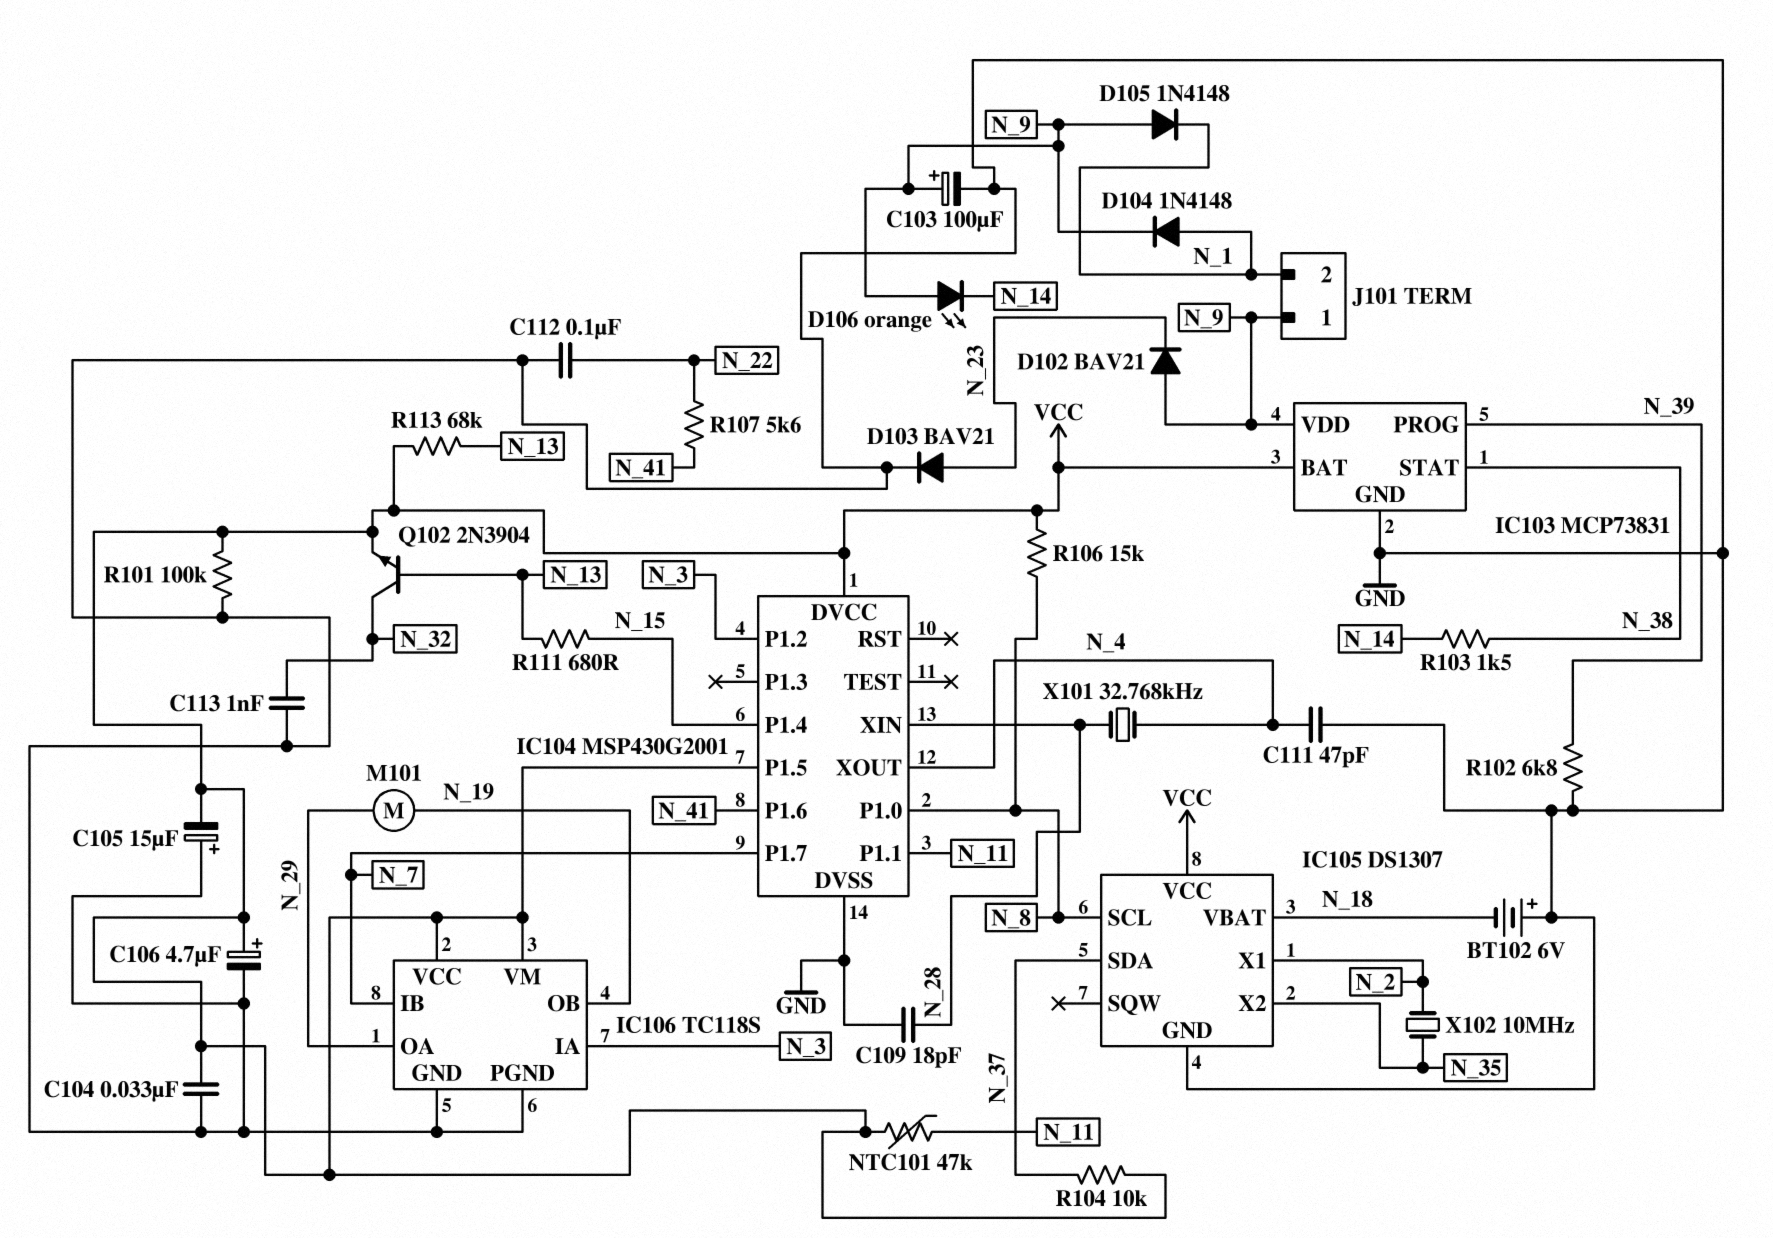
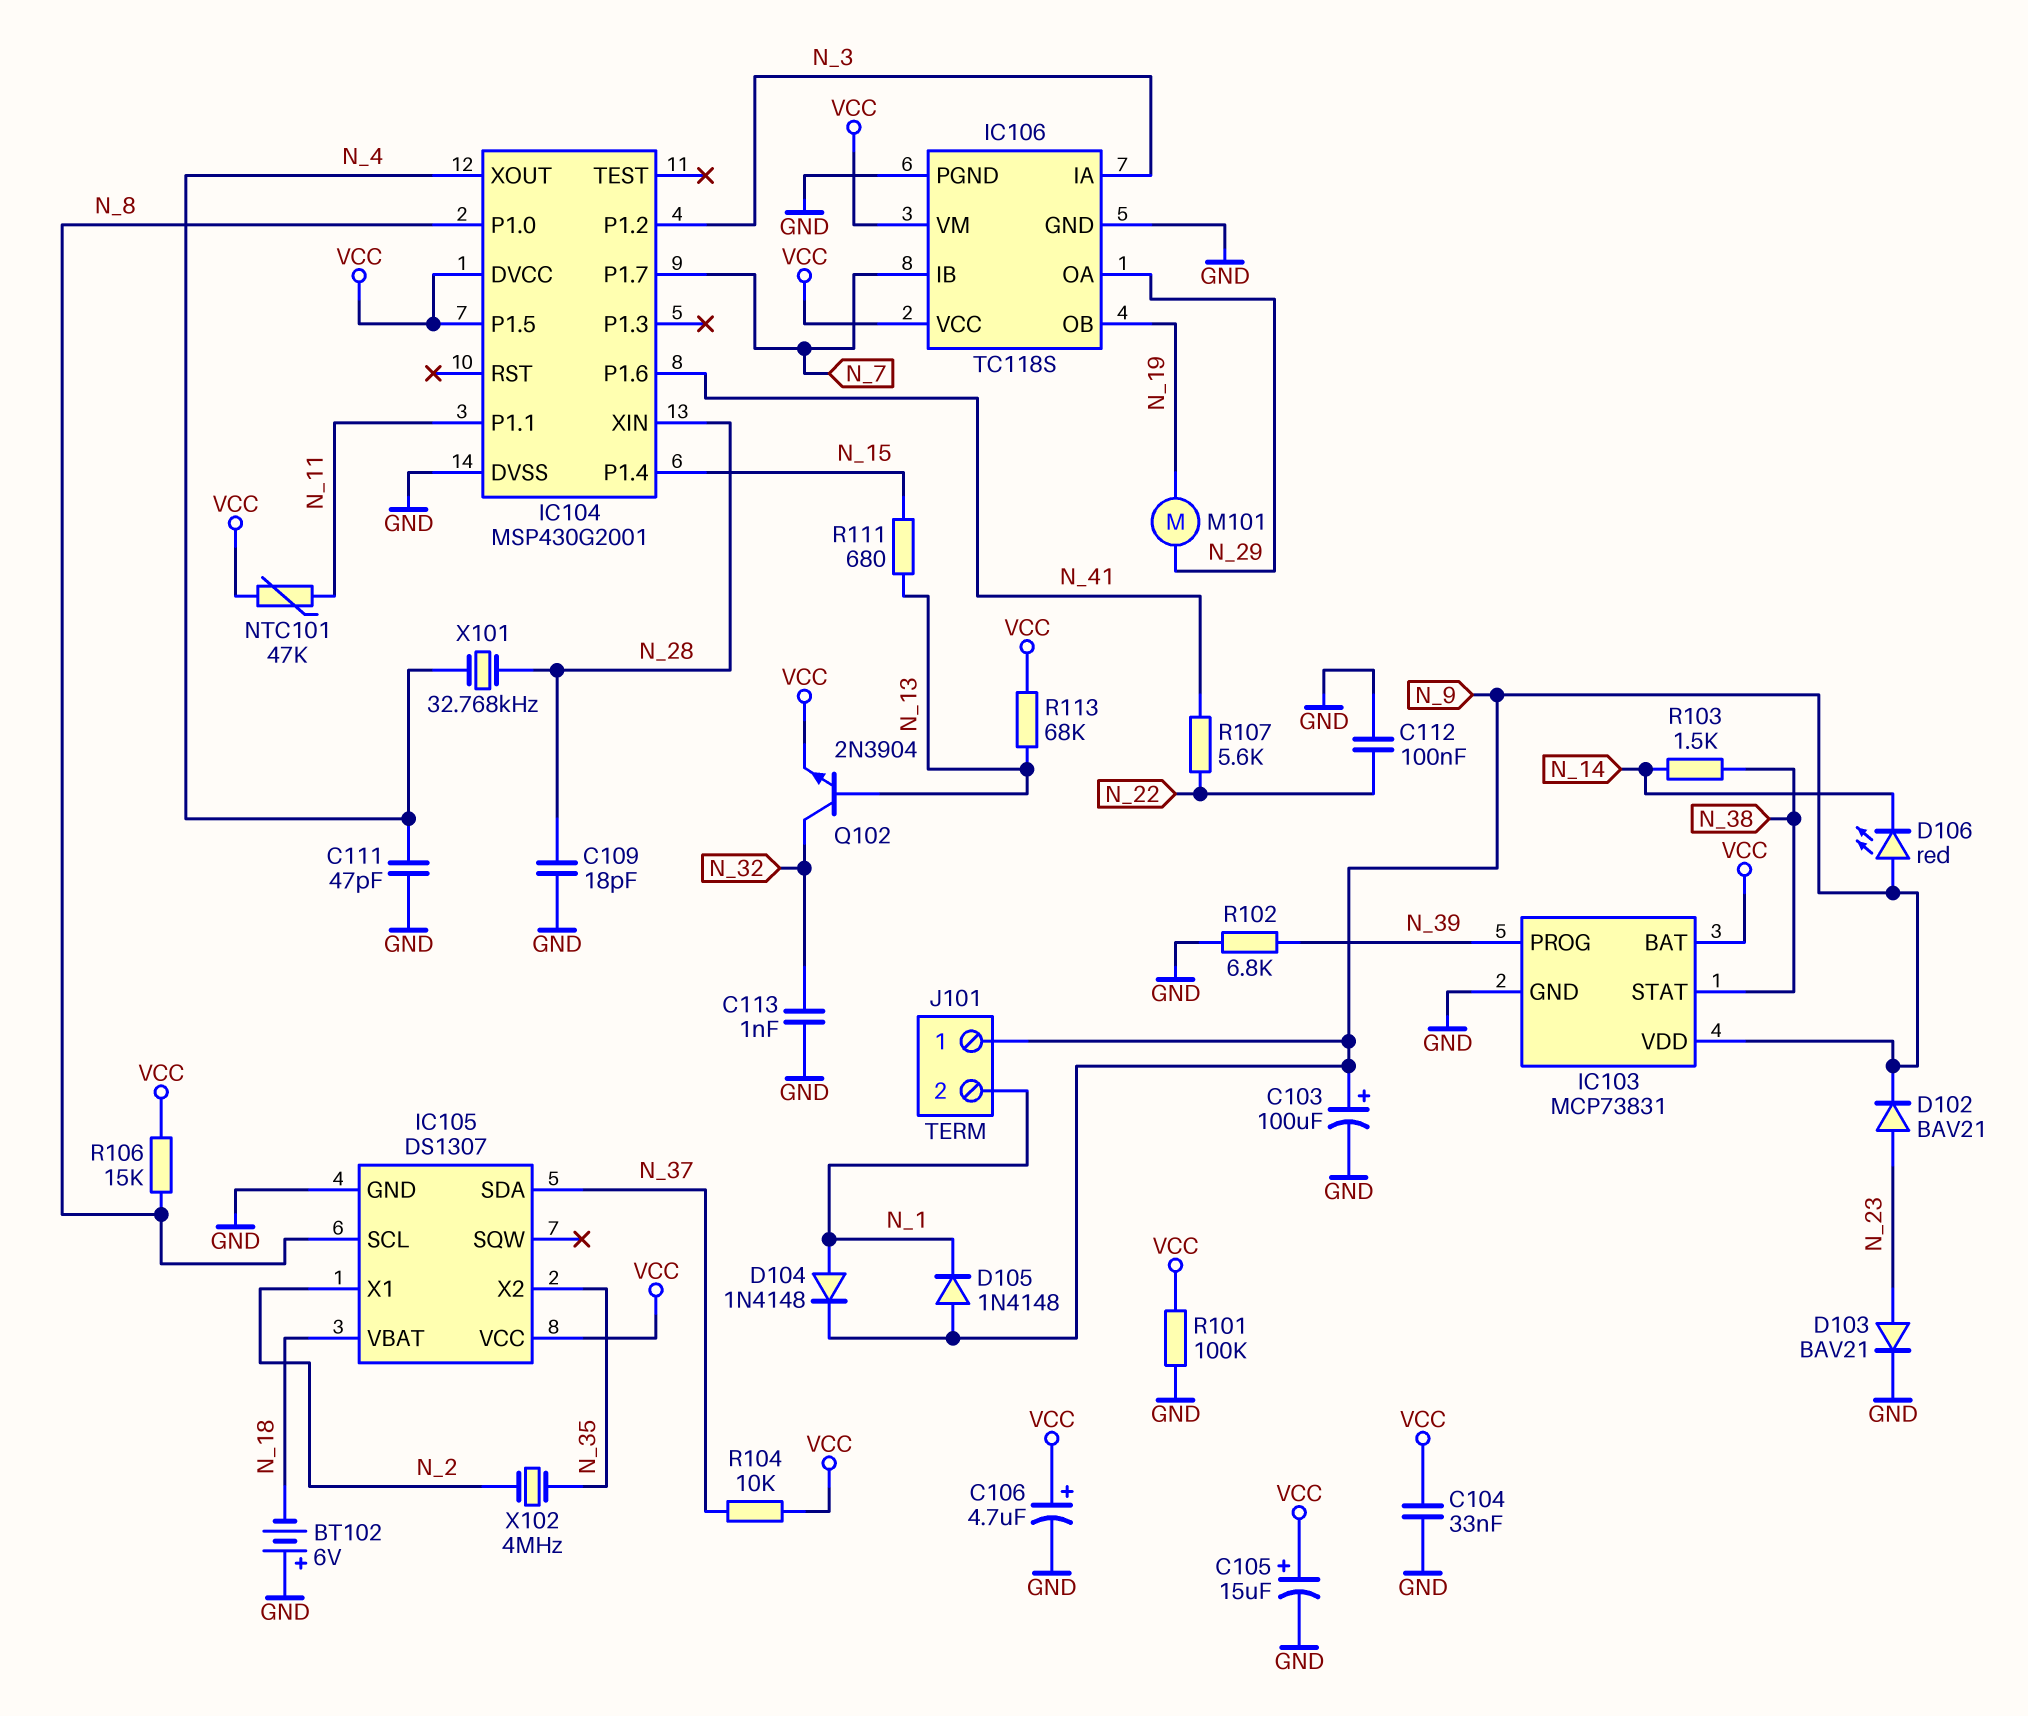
C105: 15uF (plus GND, minus VCC) -> 15uF (plus VCC, minus GND)
D102: diode BAV21 (A N_9, K N_23) -> diode BAV21 (A N_23, K N_9)
D106: LED orange (A N_9, K N_14) -> LED red (A N_9, K N_14)
X102: 10MHz (N_2, N_35) -> 4MHz (N_2, N_35)

